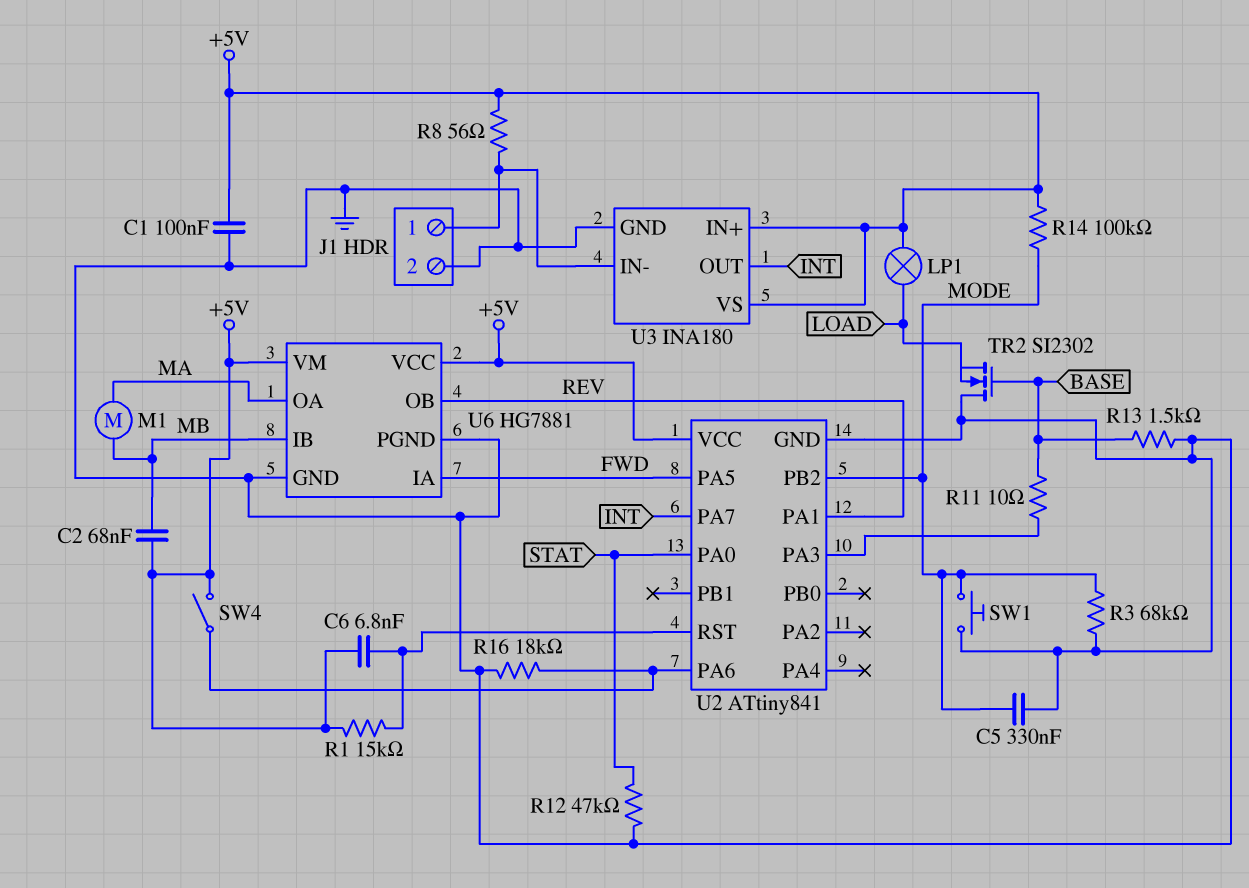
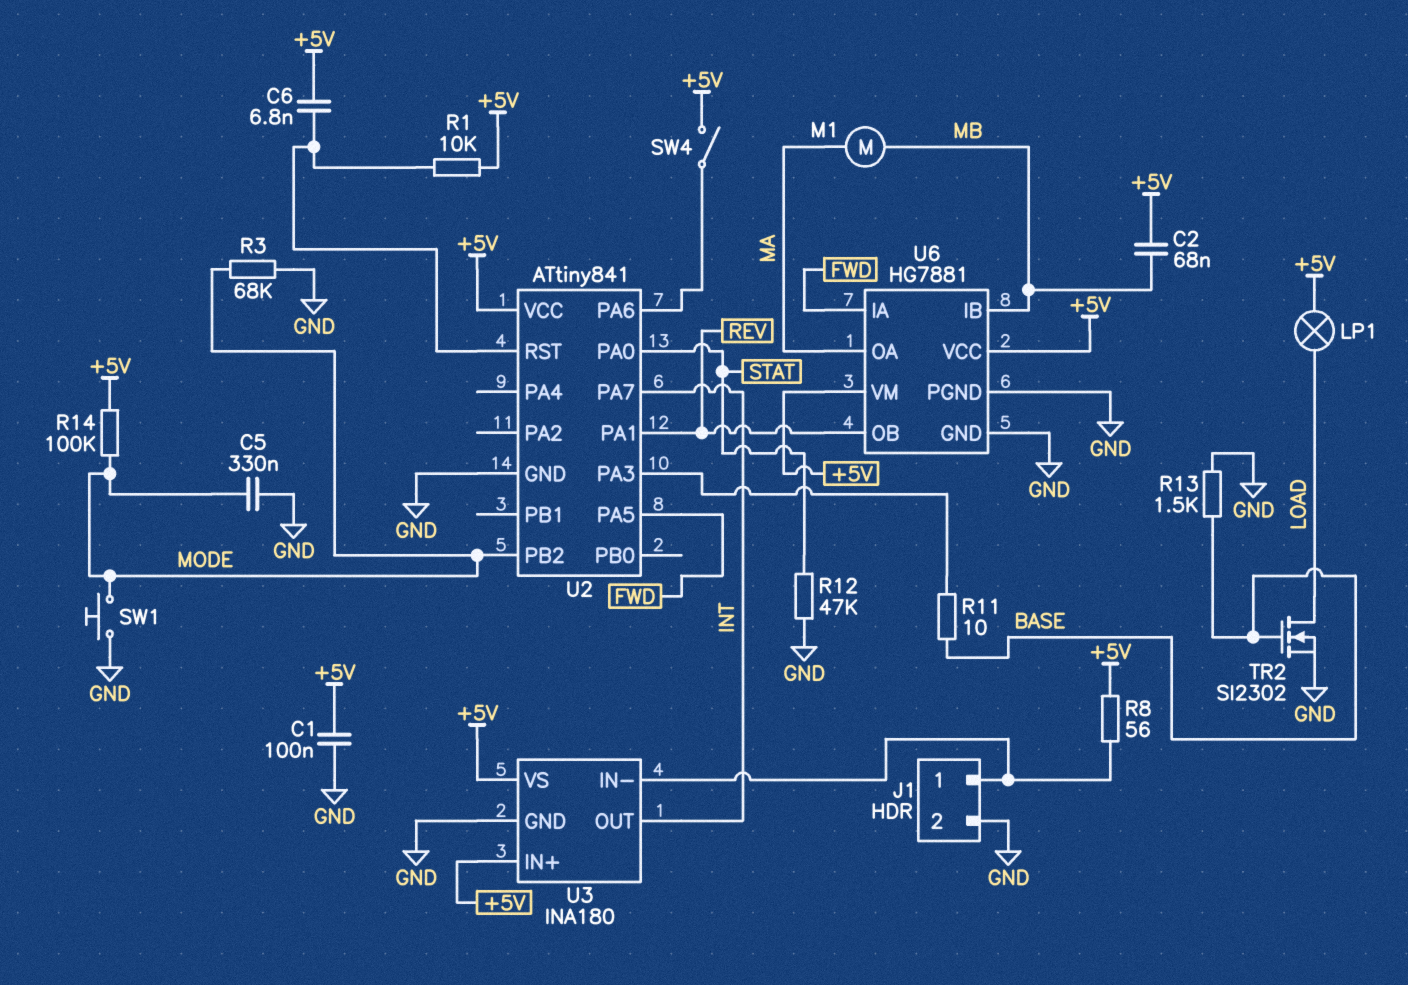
R1: 15k (+5V, U2/RST) -> 10k (+5V, U2/RST)
R16: 18k (GND, U2/PA6) -> none
TR2: NMOS SI2302 (G BASE, D GND, S LOAD) -> NMOS SI2302 (G BASE, D LOAD, S GND)

